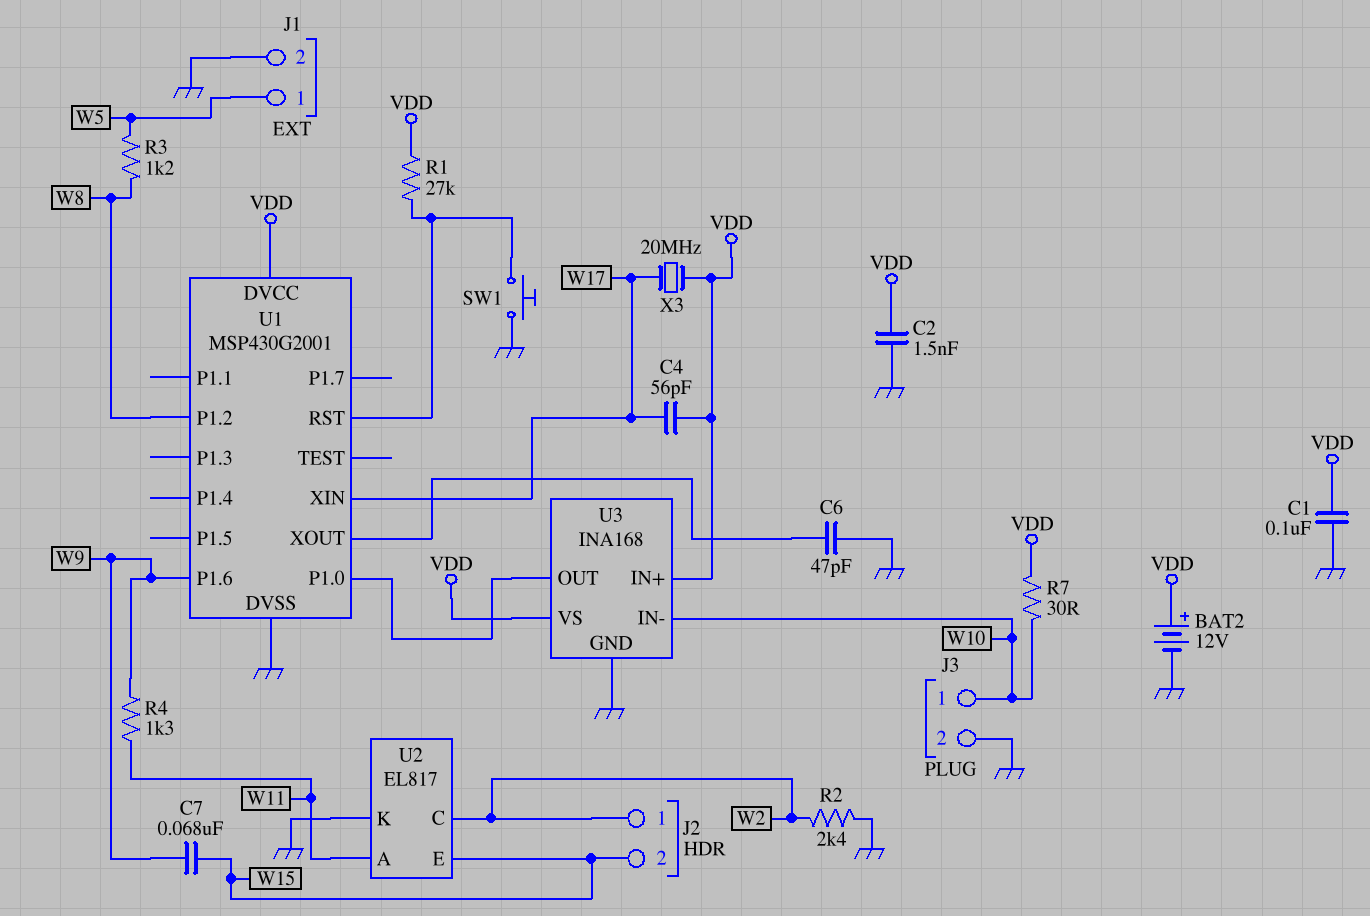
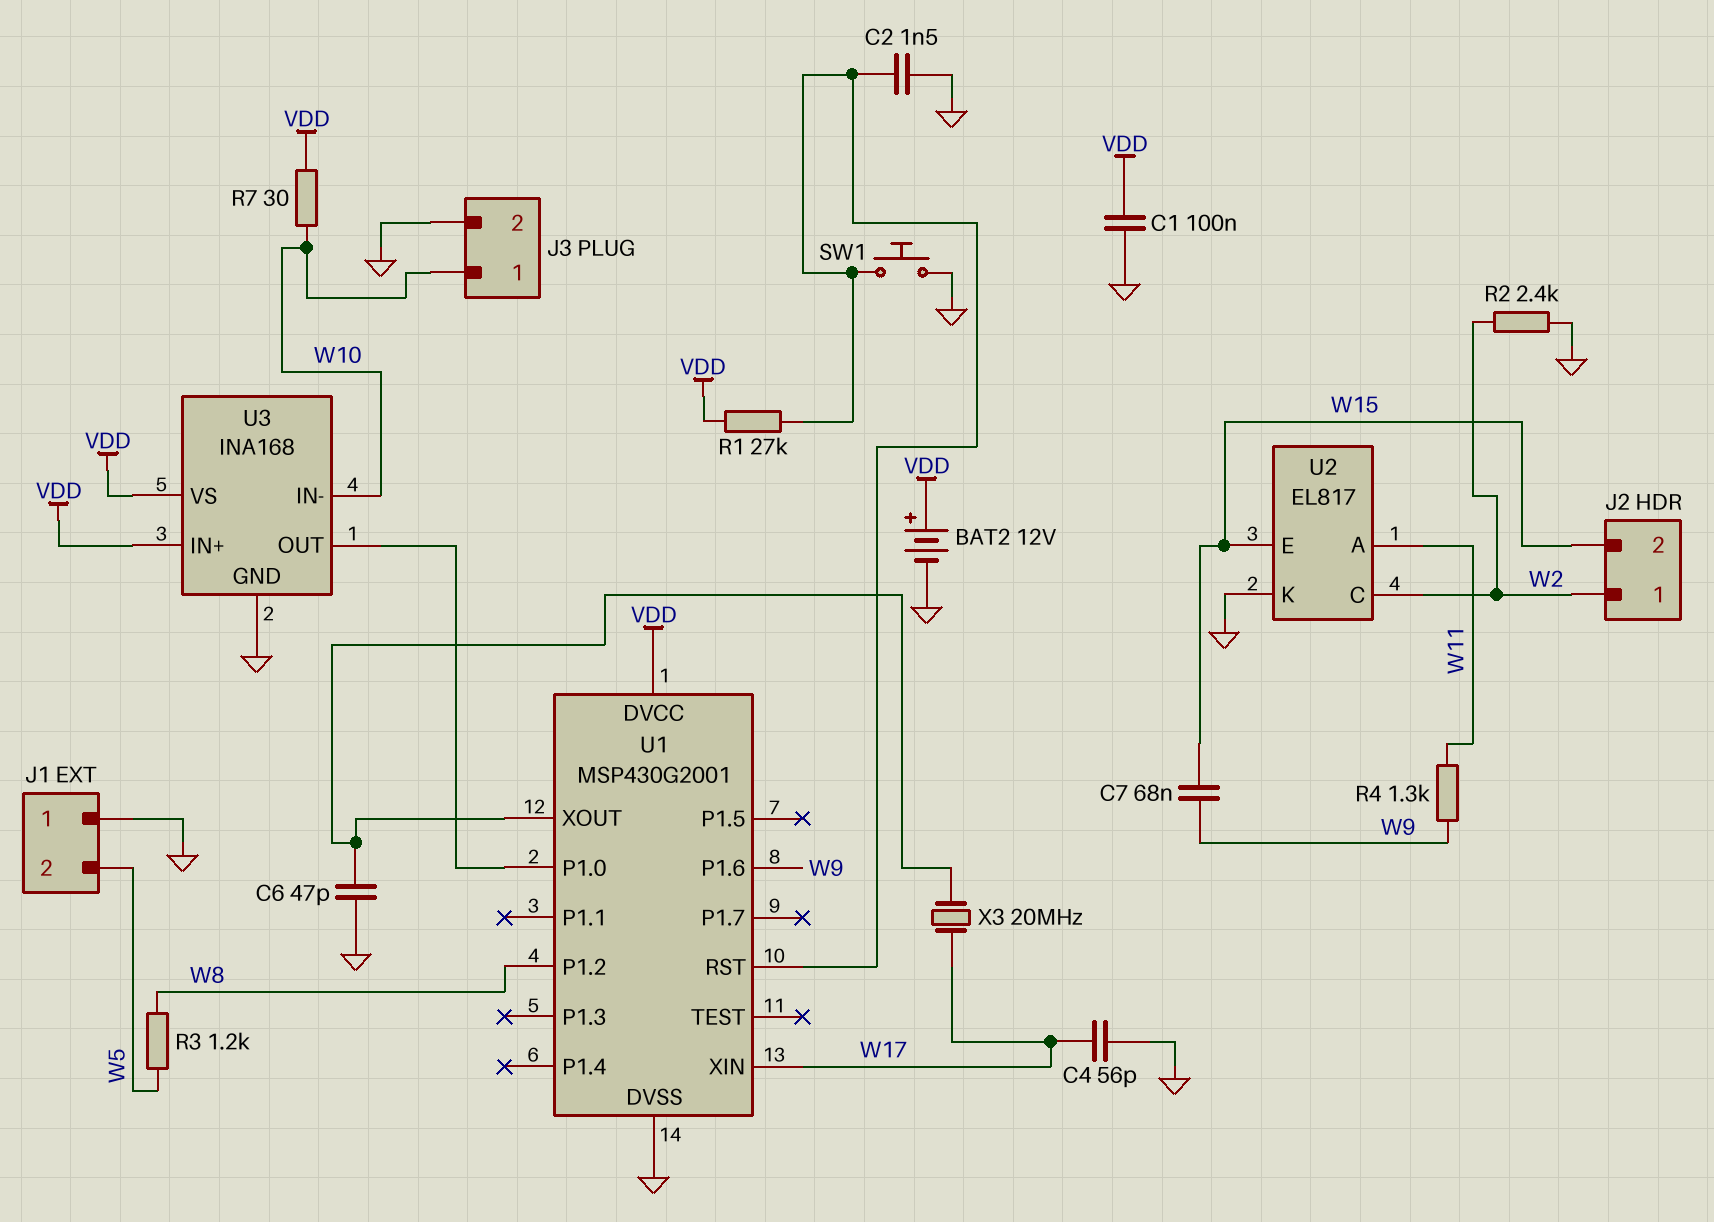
C2: 1.5nF (GND, VDD) -> 1.5nF (GND, U1/RST)
C4: 56pF (VDD, W17) -> 56pF (GND, W17)
J1 pin 1: W5 -> GND
J1 pin 2: GND -> W5
X3: 20MHz (VDD, W17) -> 20MHz (U1/XOUT, W17)

